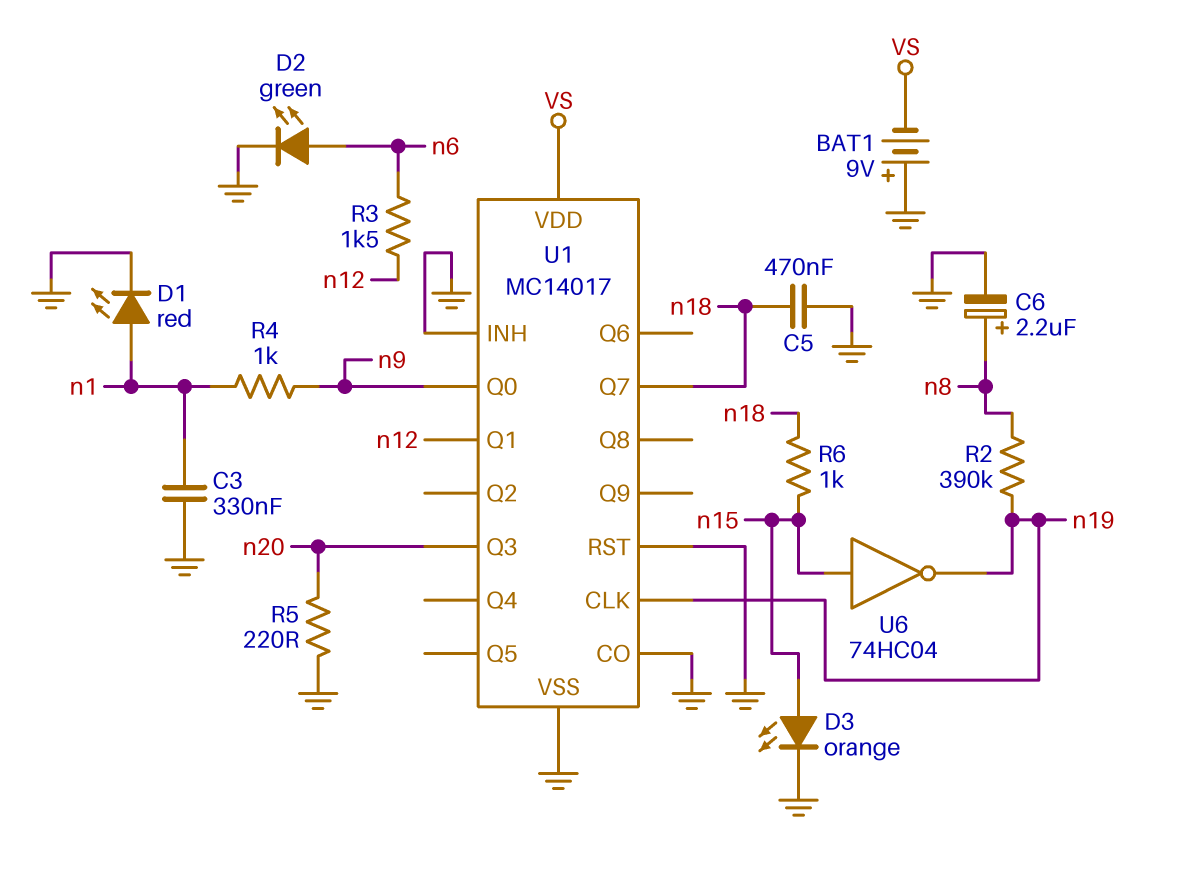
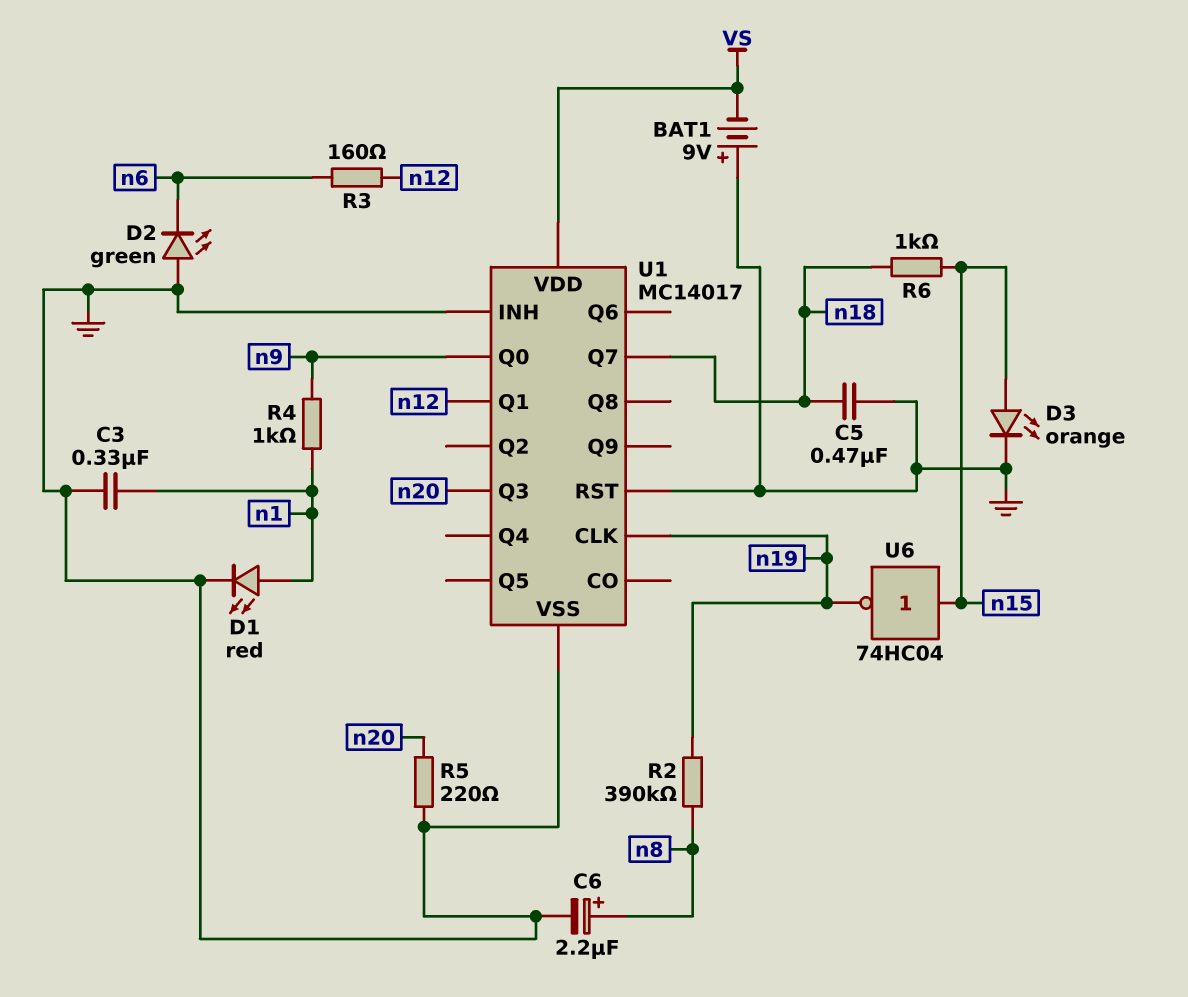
D2: LED green (A n6, K GND) -> LED green (A GND, K n6)
R3: 1.5k (n6, n12) -> 160 (n6, n12)
U1 pin CO: GND -> none

